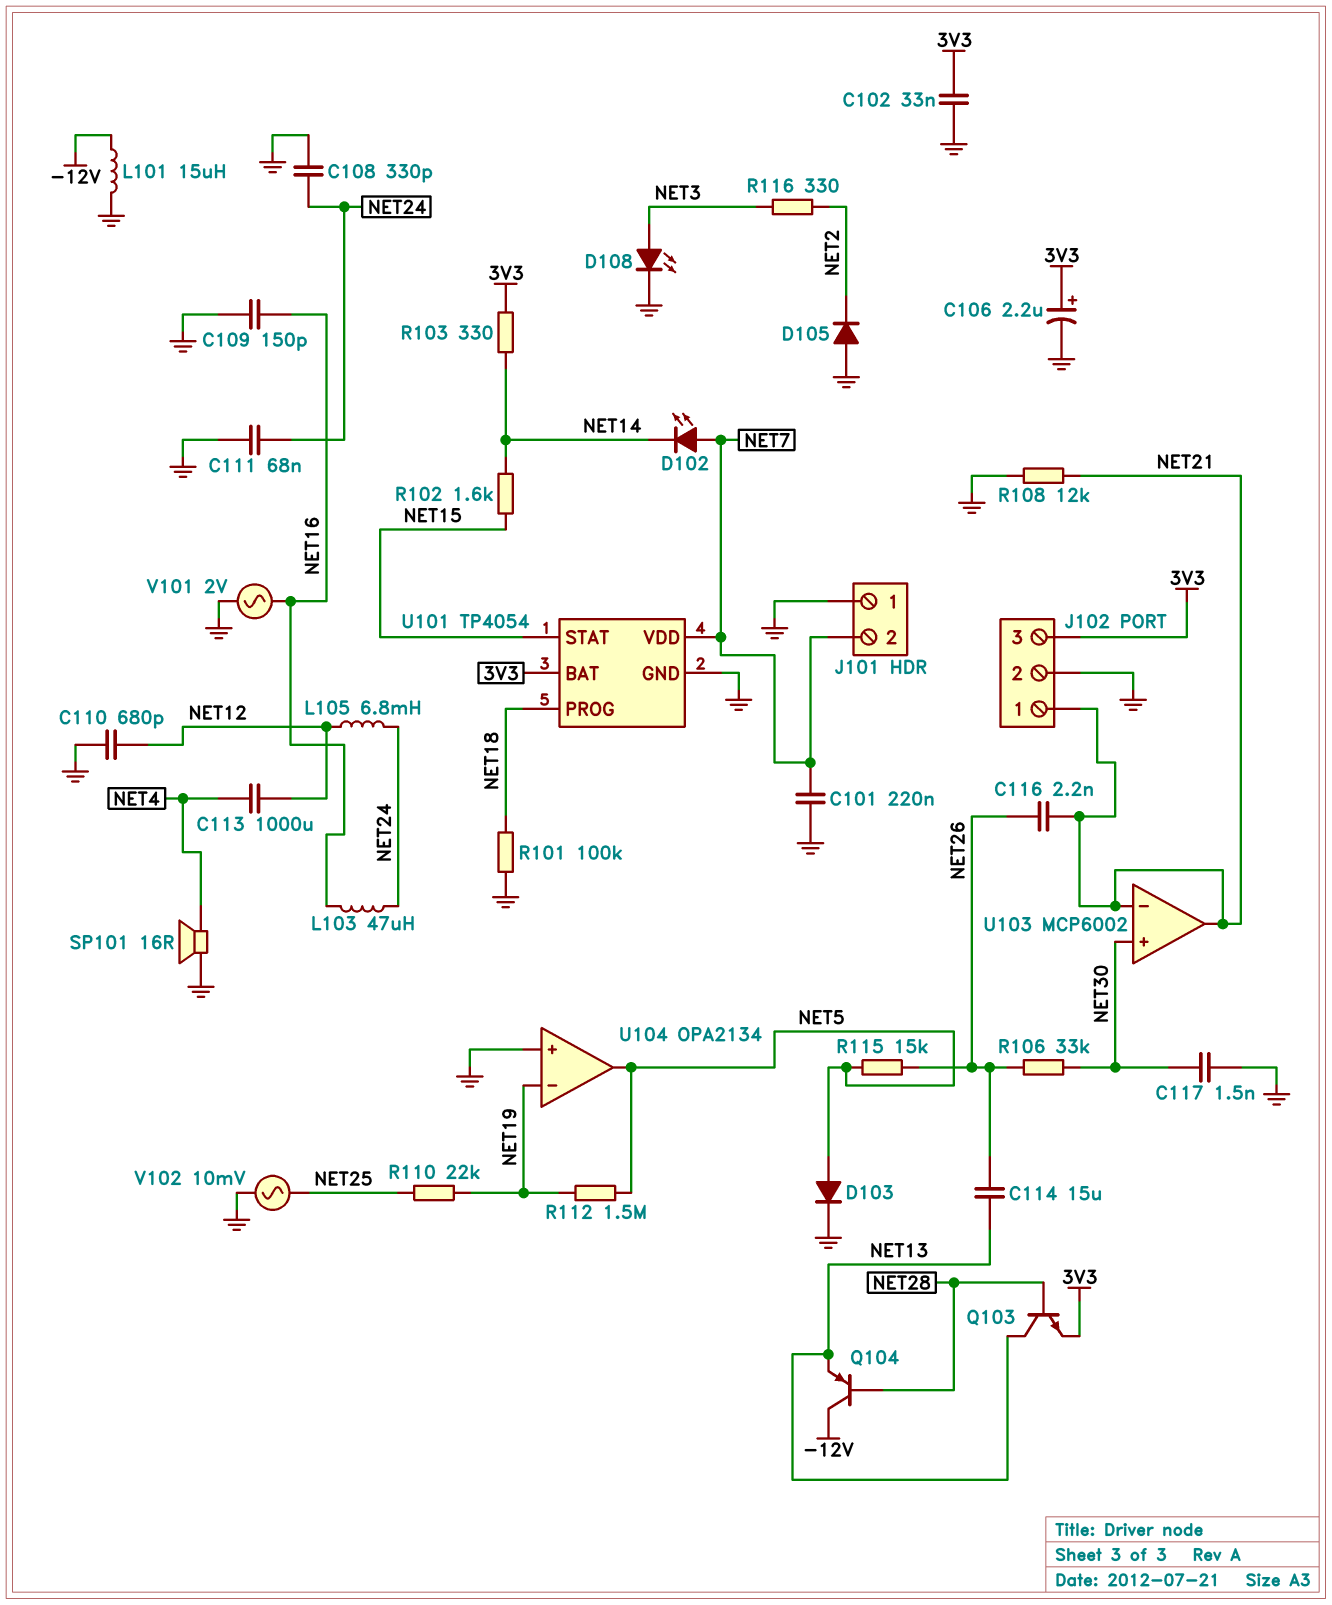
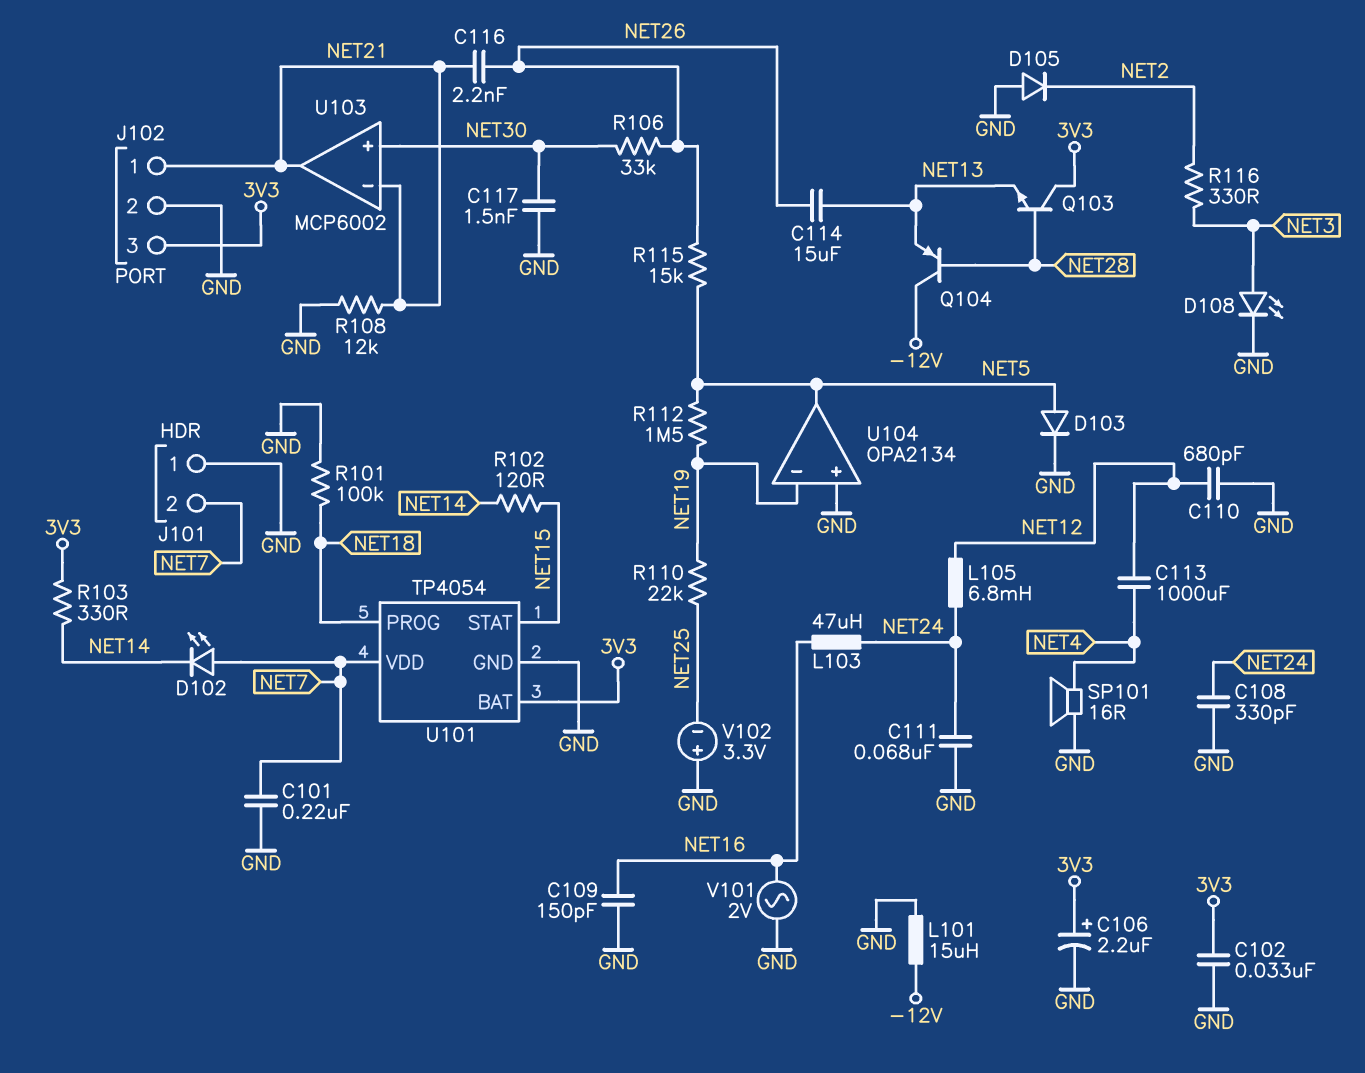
Q103: NPN (B NET28, C NET13, E 3V3) -> NPN (B NET28, C 3V3, E NET13)
R102: 1.6k (NET14, NET15) -> 120 (NET14, NET15)
V102: AC 10mV (GND, NET25) -> 3.3V (plus GND, minus NET25)

